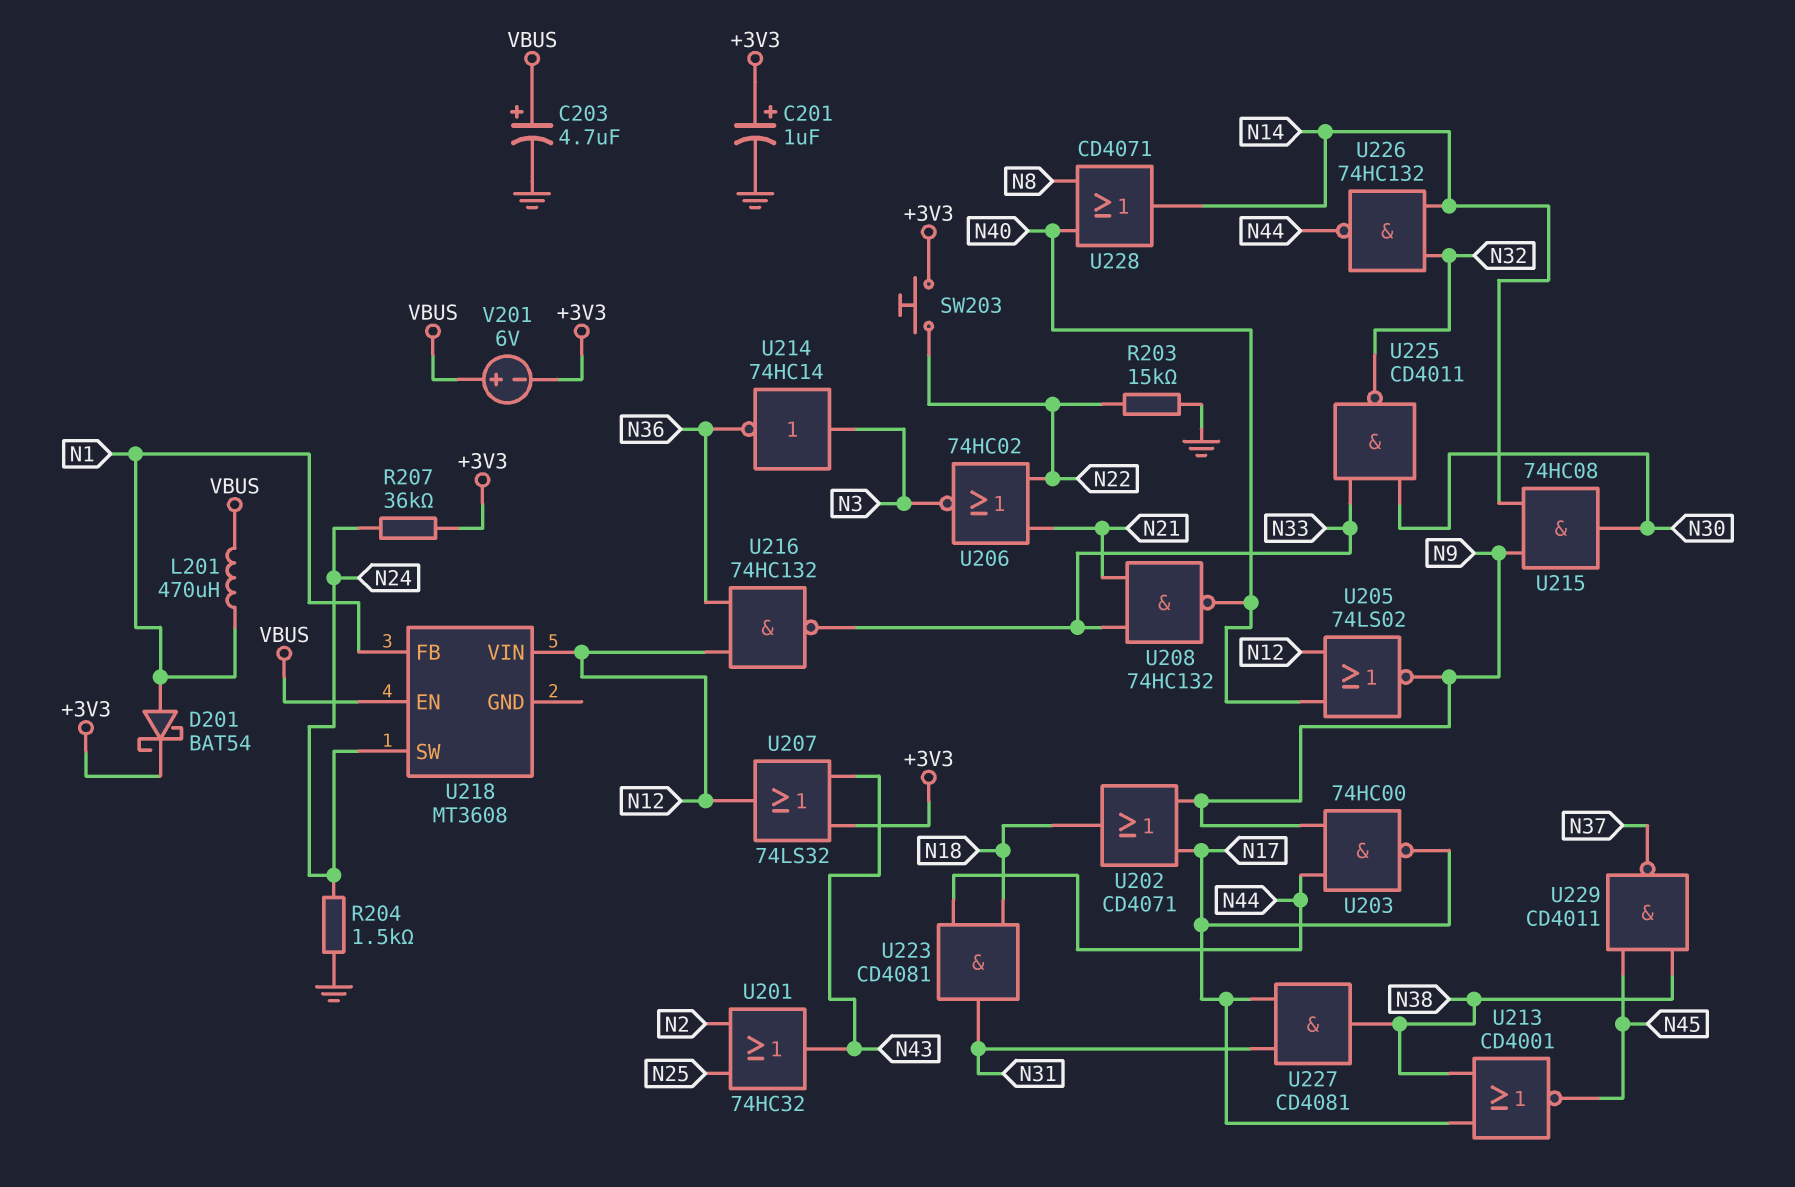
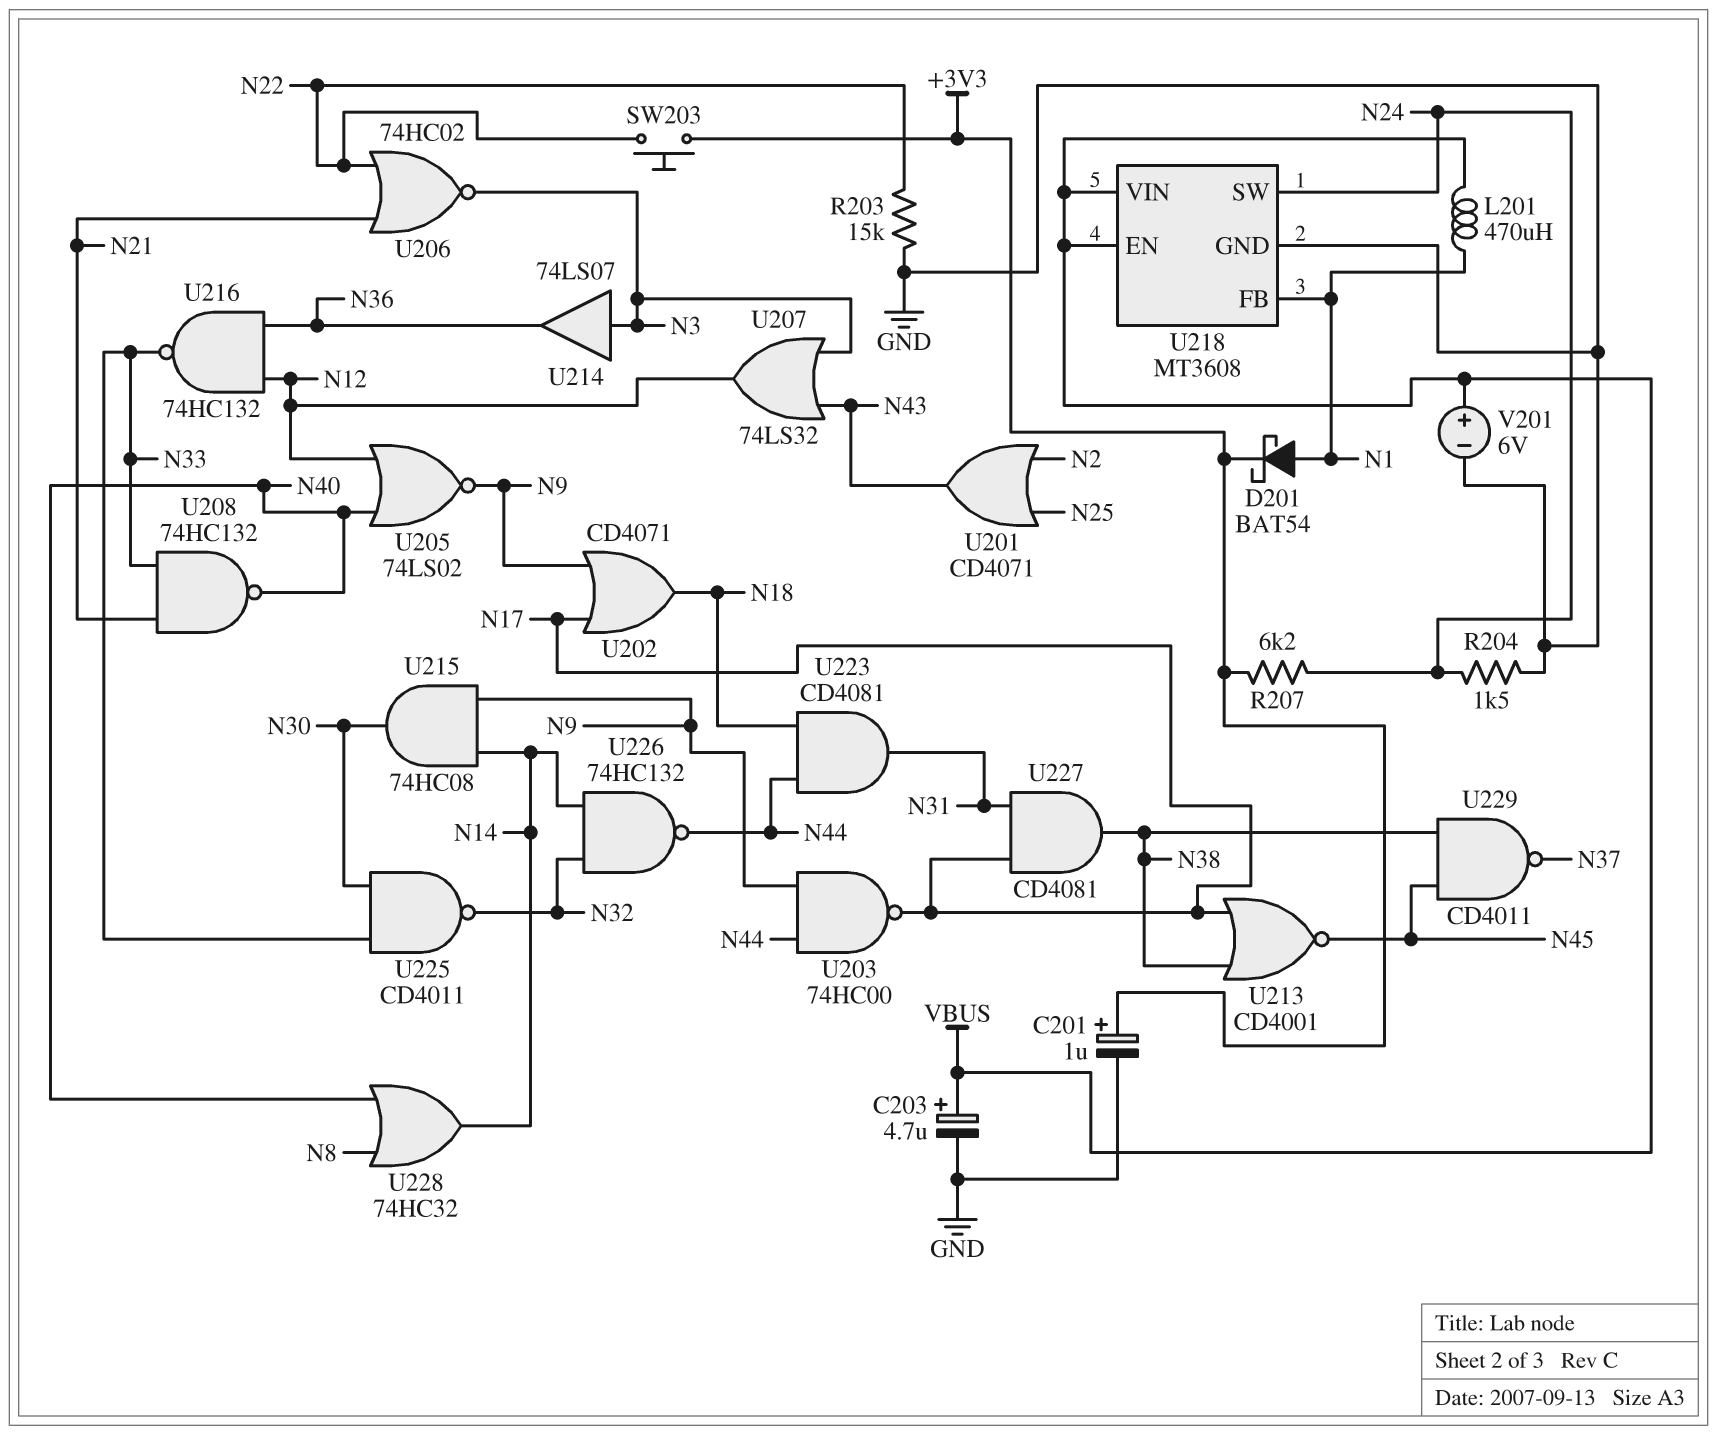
R207: 36k (+3V3, N24) -> 6.2k (+3V3, N24)
U201: OR 74HC32 (in N2, in N25, out N43) -> OR CD4071 (in N2, in N25, out N43)
U207: OR 74LS32 (in +3V3, in N43, out N12) -> OR 74LS32 (in N3, in N43, out N12)
U214: NOT 74HC14 (in N3, out N36) -> buffer 74LS07 (in N3, out N36)
U218 pin GND: none -> GND
U218 pin VIN: N12 -> VBUS
U228: OR CD4071 (in N8, in N40, out N14) -> OR 74HC32 (in N8, in N40, out N14)
V201: 6V (plus VBUS, minus +3V3) -> 6V (plus VBUS, minus GND)

